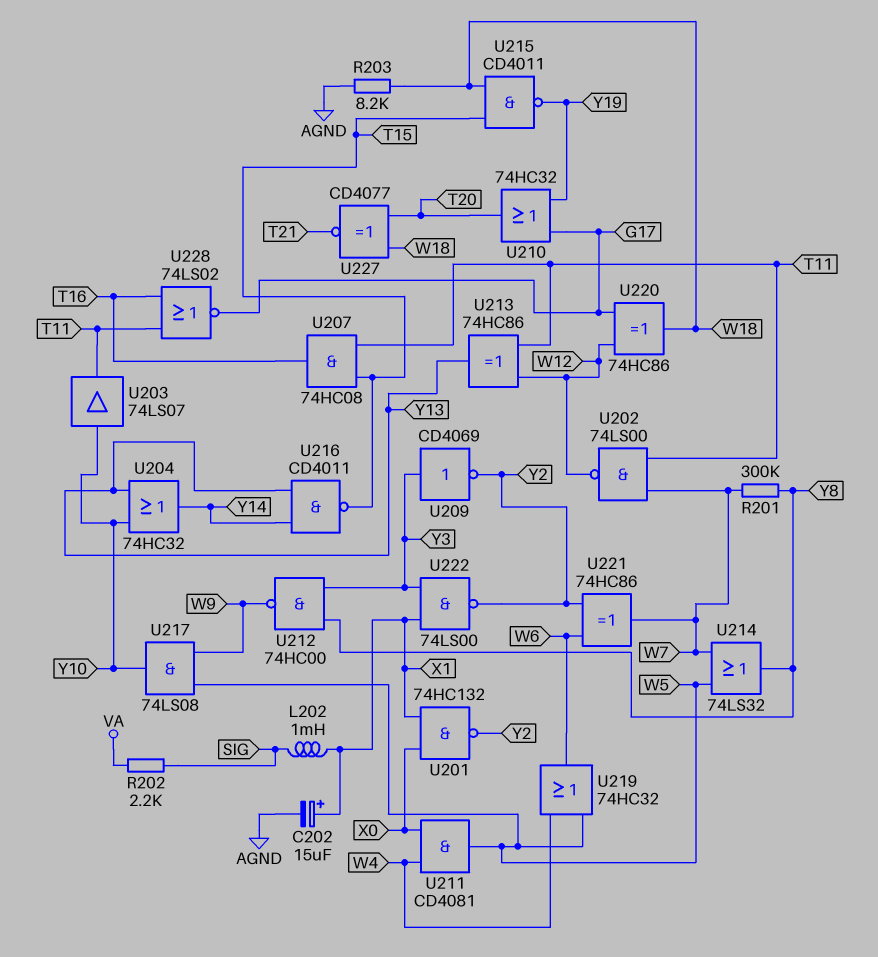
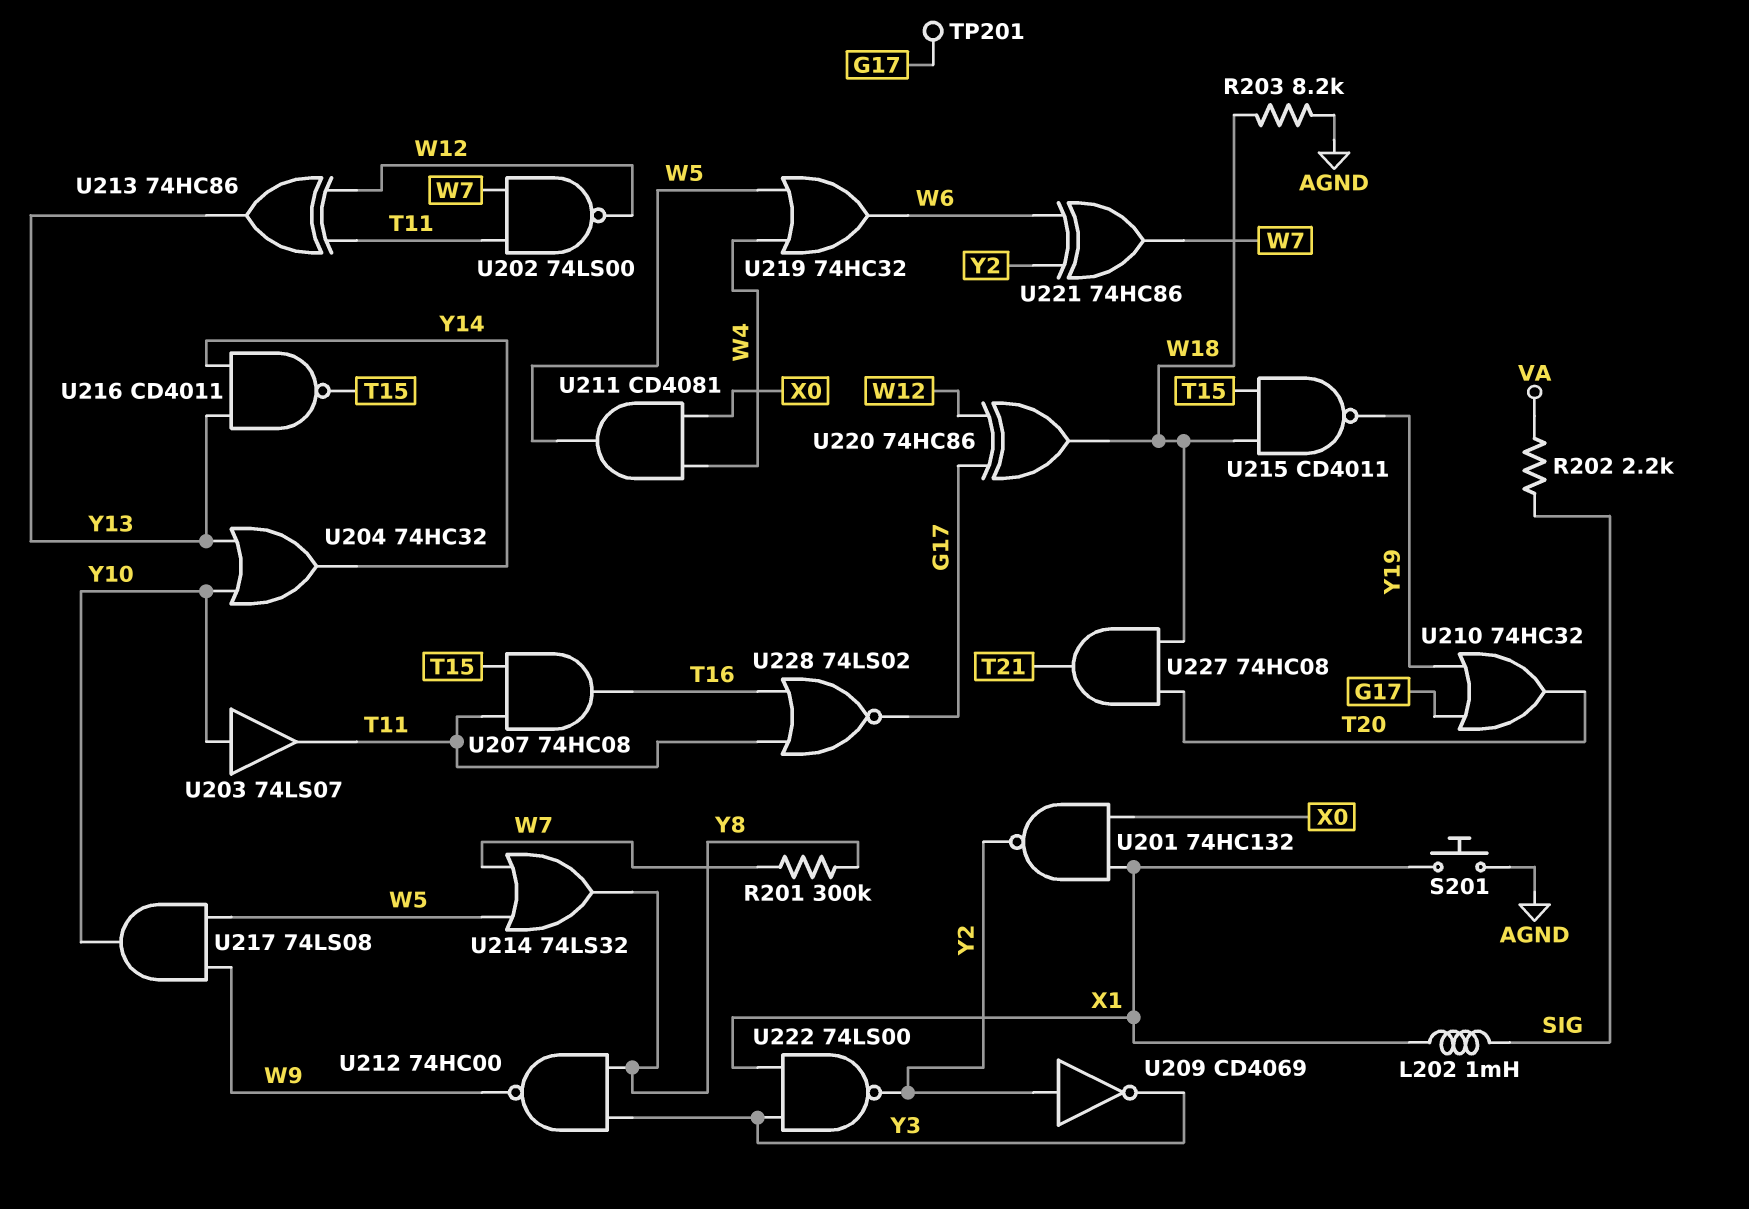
C202: 15uF (plus X1, minus AGND) -> none
S201: none -> button (AGND, X1)
TP201: none -> test point (G17)
U209: NOT CD4069 (in Y3, out Y2) -> NOT CD4069 (in Y2, out Y3)
U227: XNOR CD4077 (in T20, in W18, out T21) -> AND 74HC08 (in T20, in W18, out T21)

